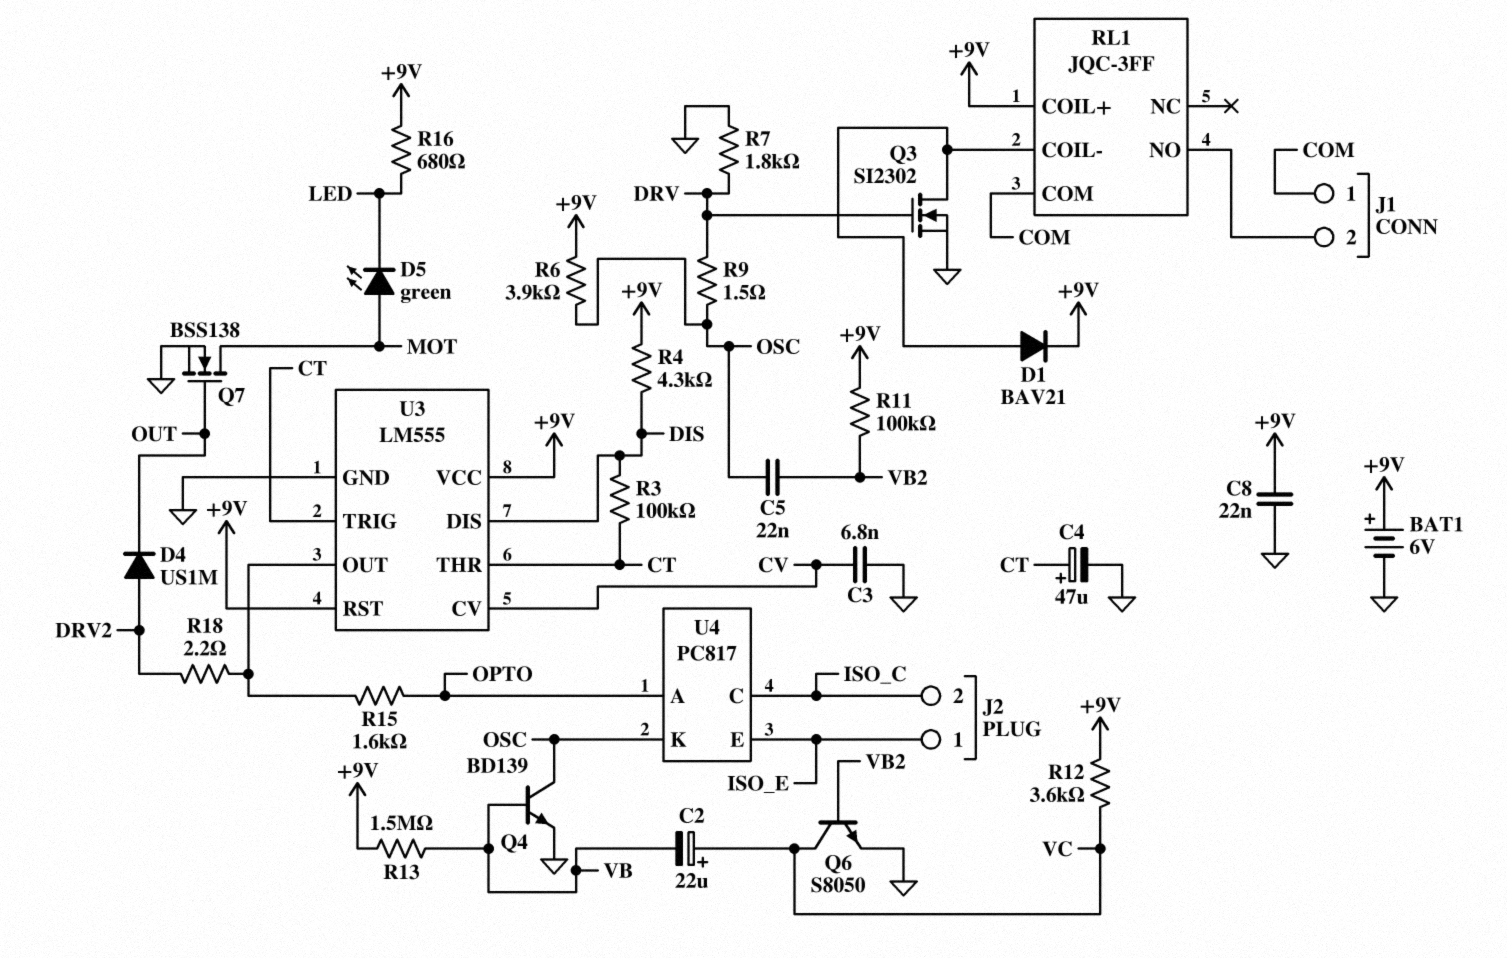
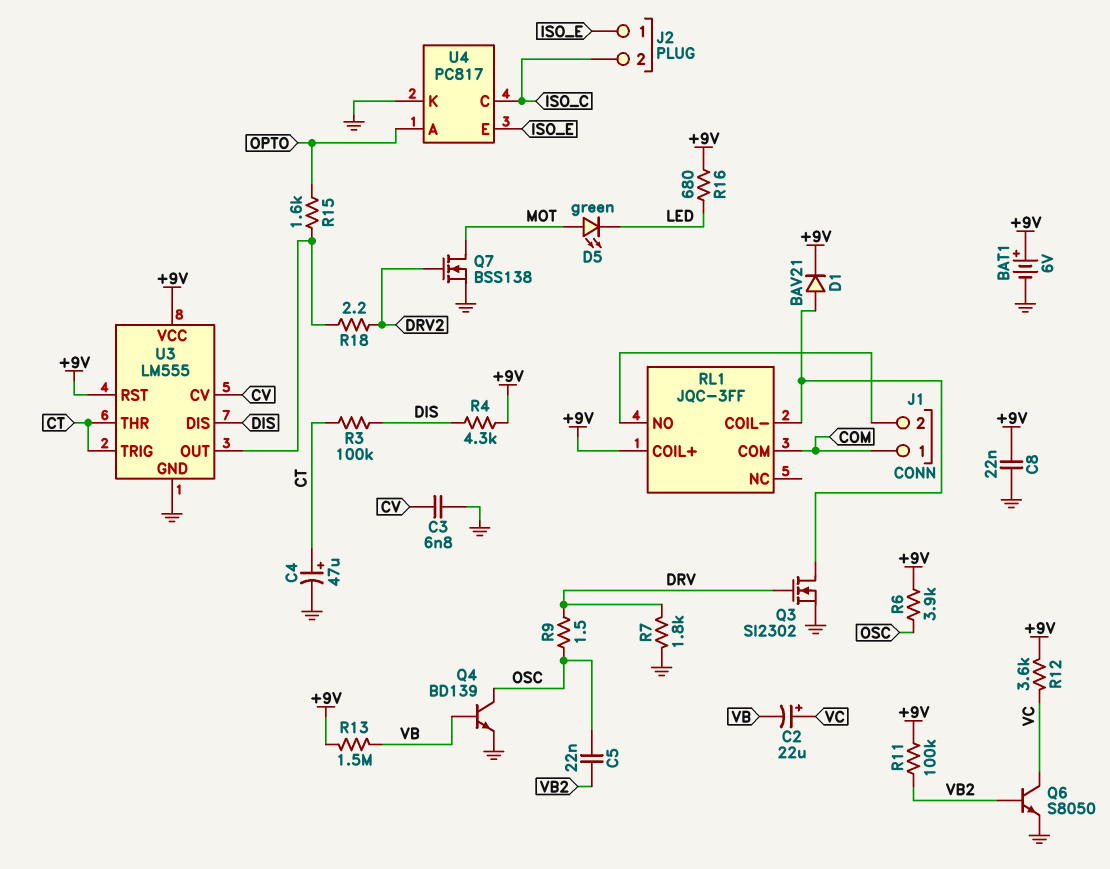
D4: diode US1M (A DRV2, K OUT) -> none
Q7: NMOS BSS138 (G OUT, D MOT, S GND) -> NMOS BSS138 (G DRV2, D MOT, S GND)
U4 pin K: OSC -> GND

